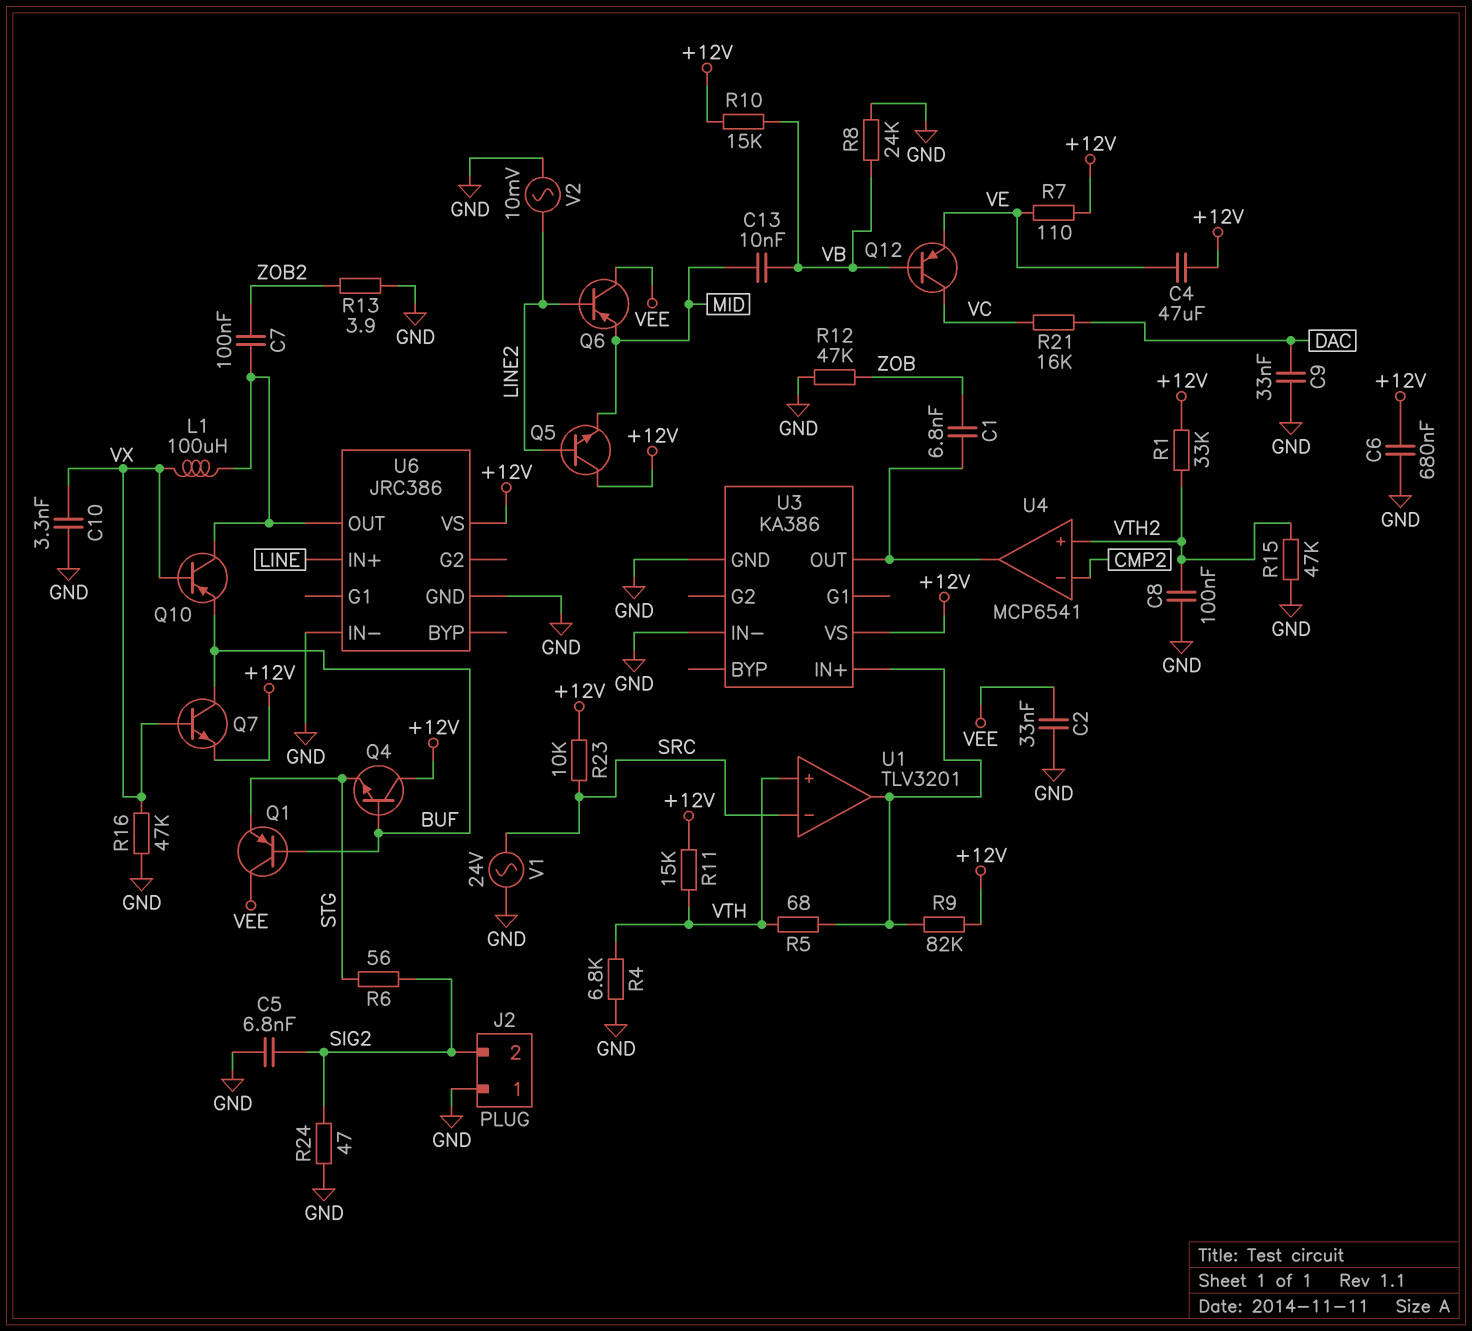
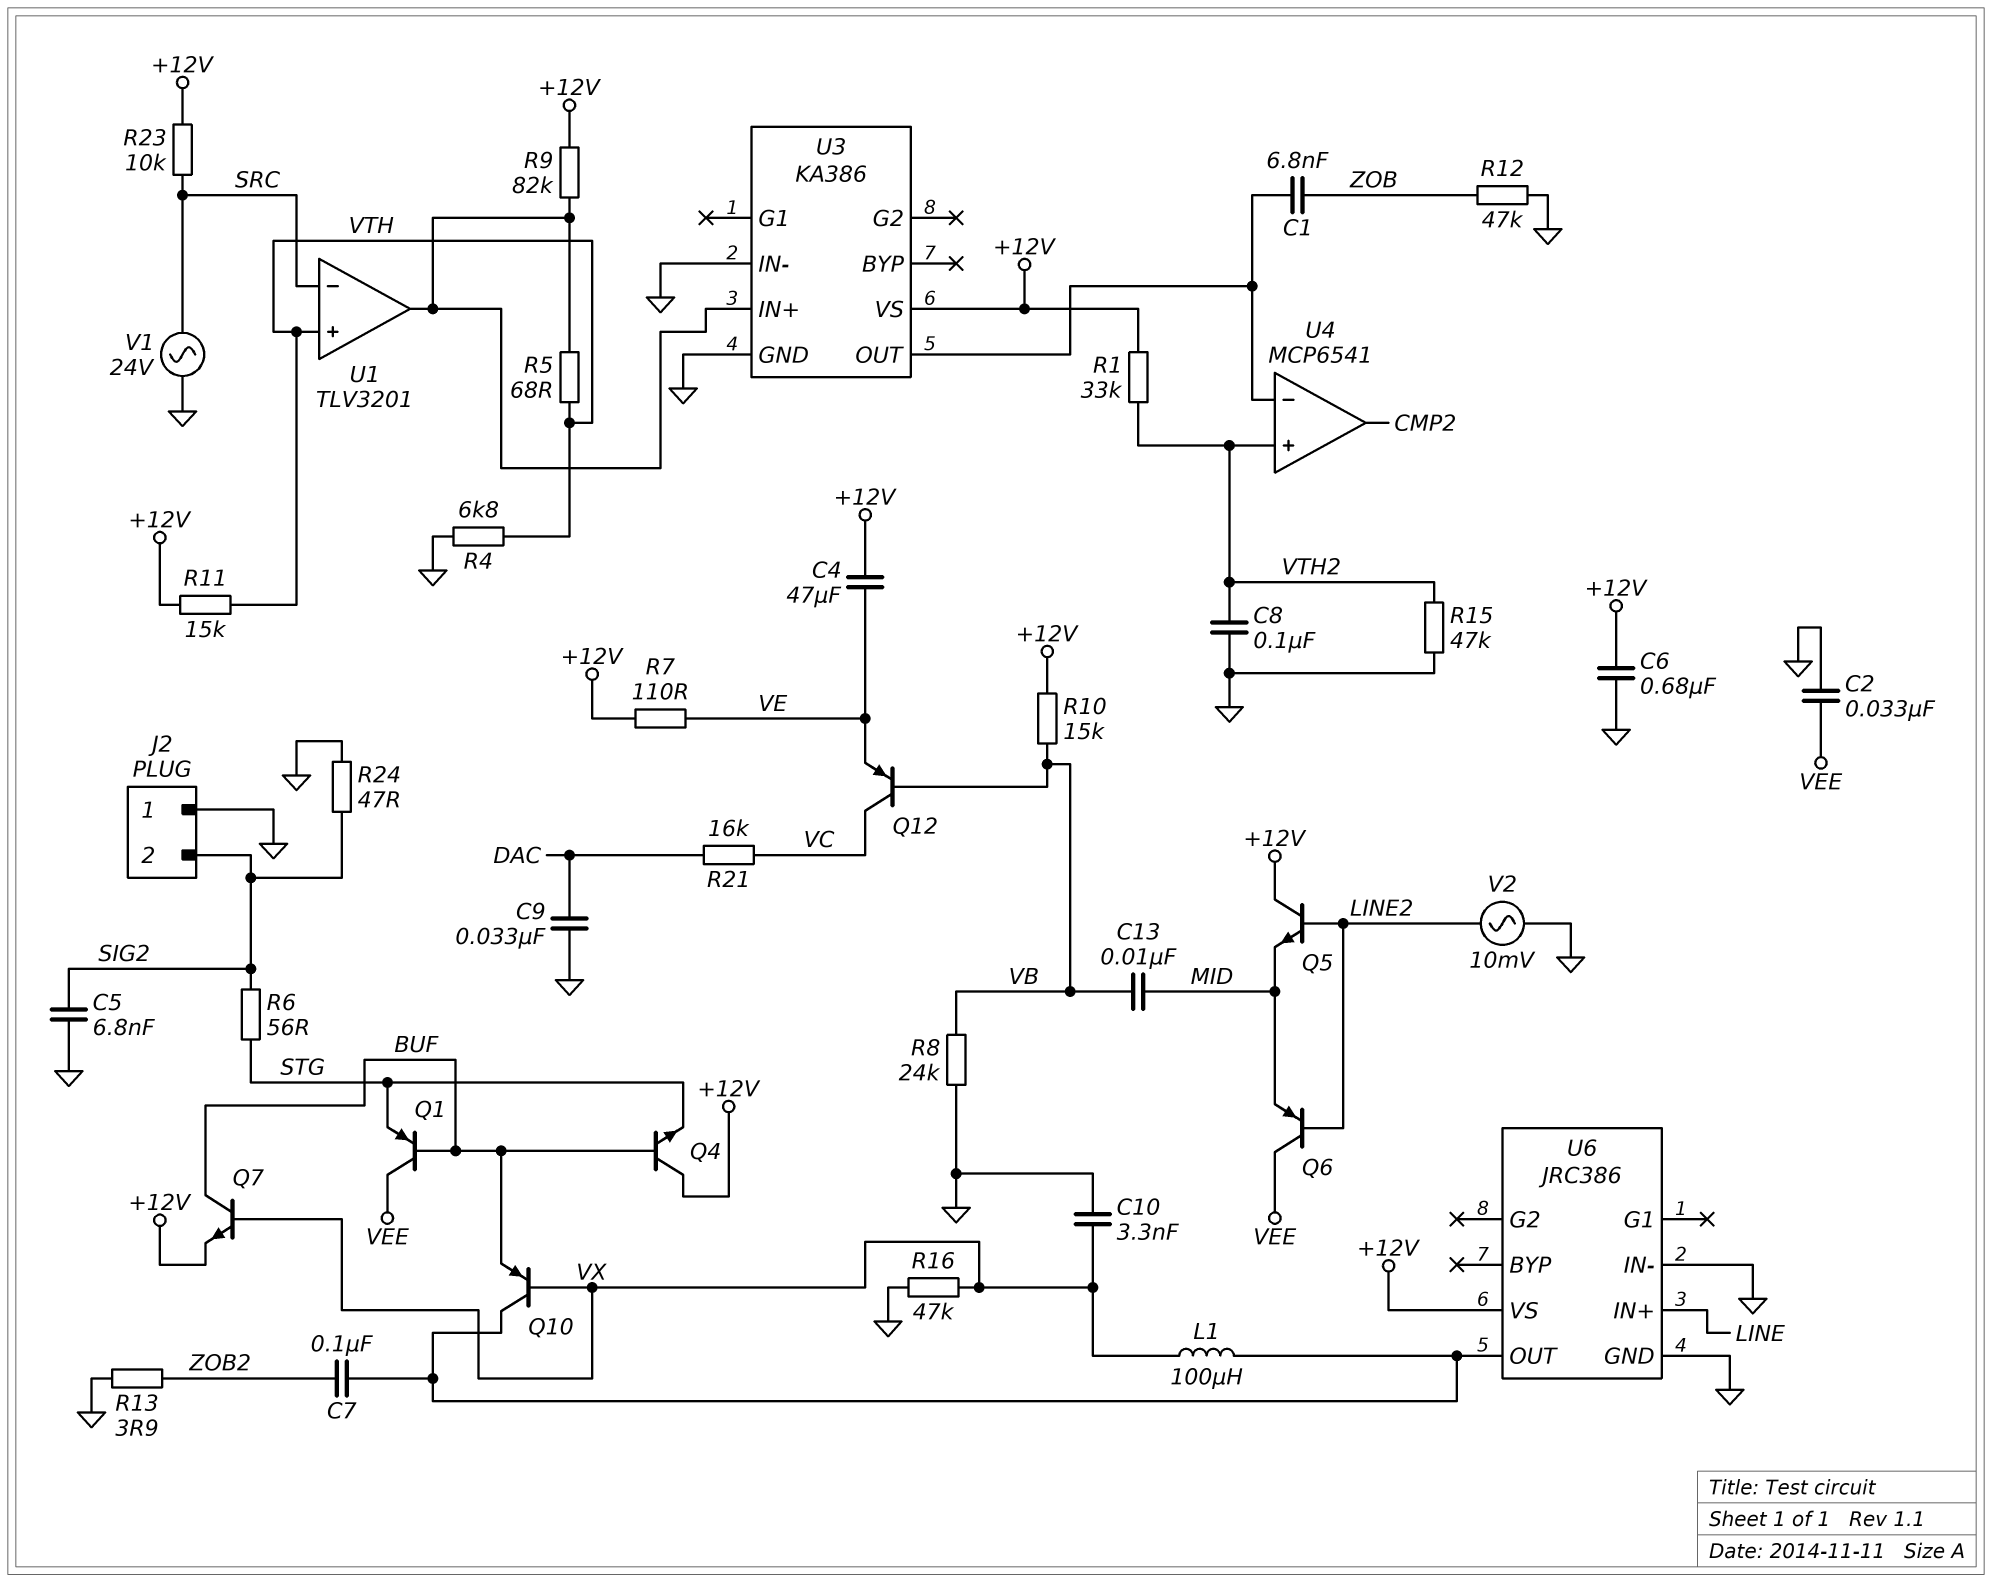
U4 pin in-: CMP2 -> U3/OUT
U4 pin out: U3/OUT -> CMP2

